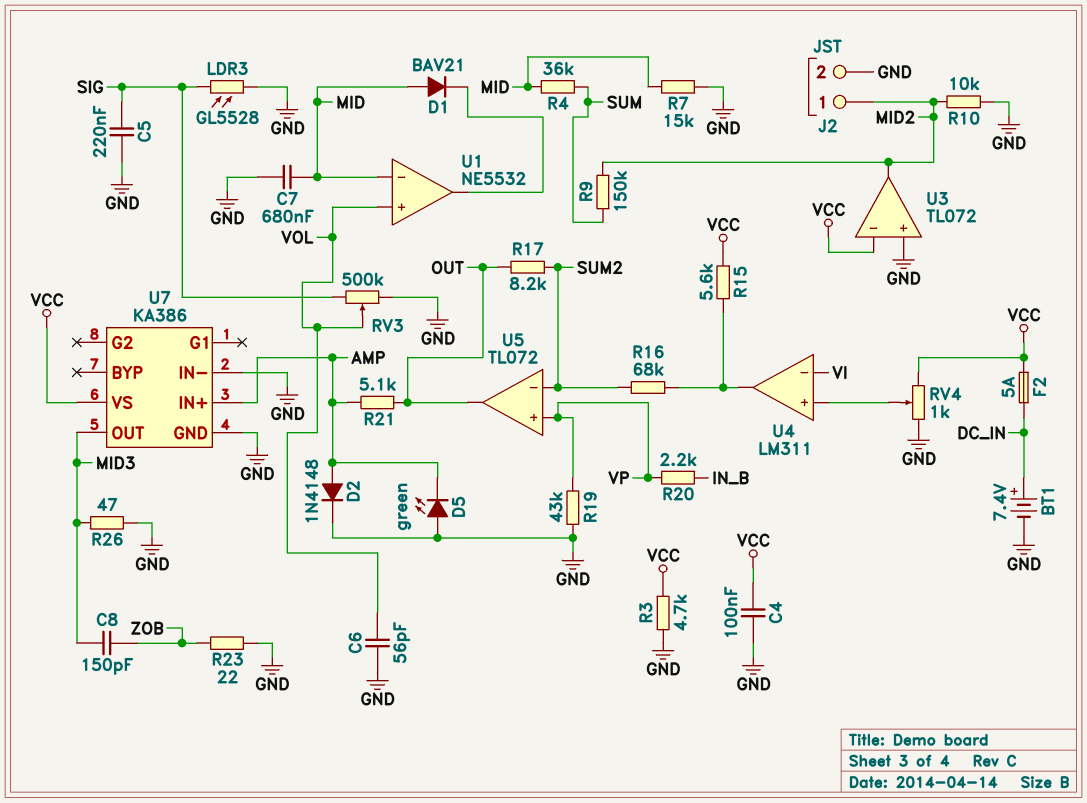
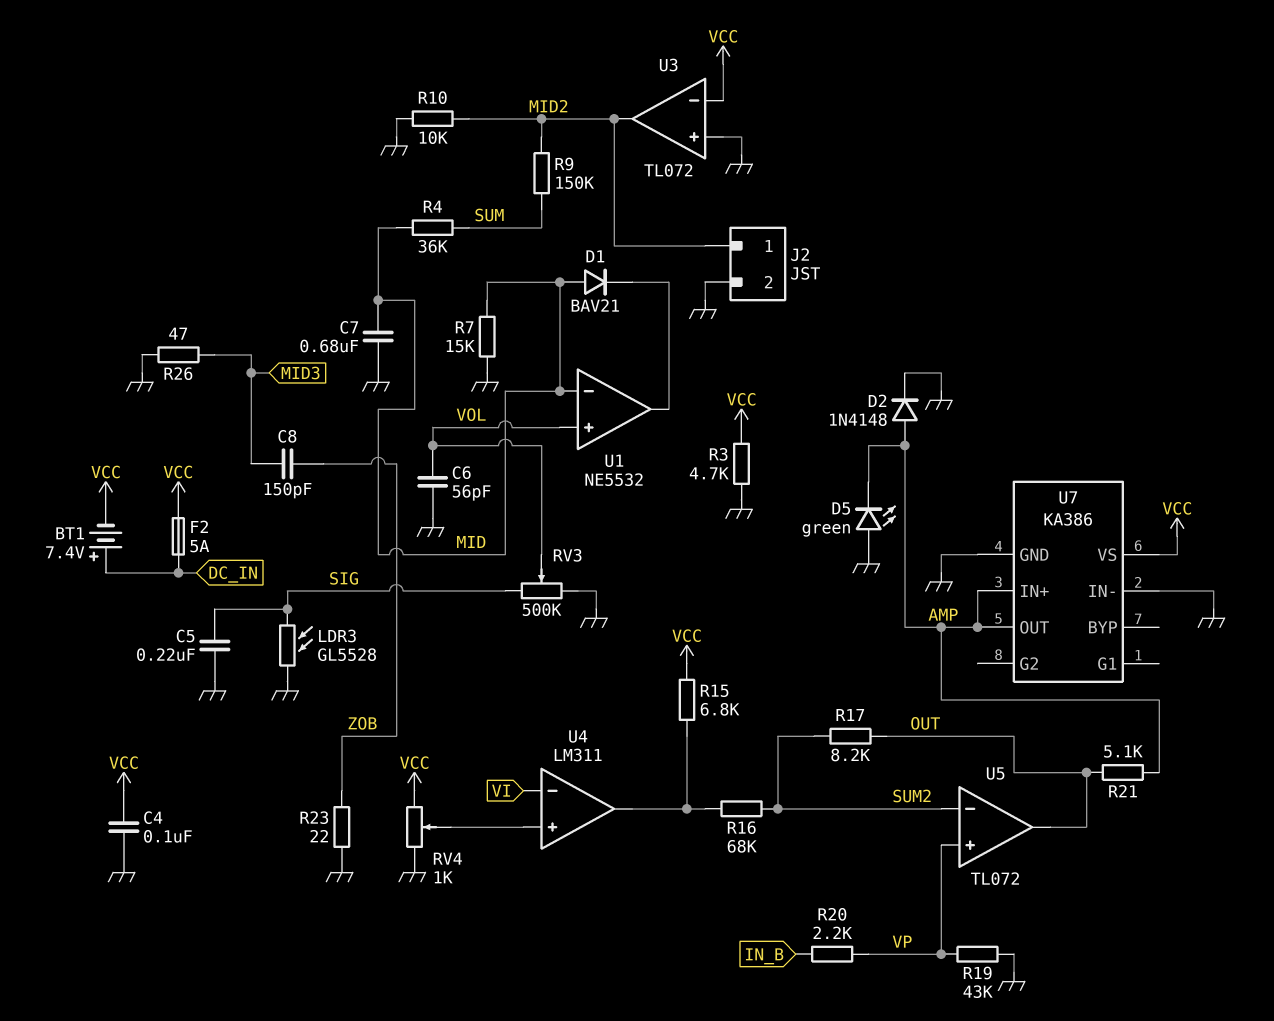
BT1: 7.4V (plus DC_IN, minus GND) -> 7.4V (plus DC_IN, minus VCC)
R15: 5.6k (U4/out, VCC) -> 6.8k (U4/out, VCC)
U7 pin OUT: MID3 -> AMP

